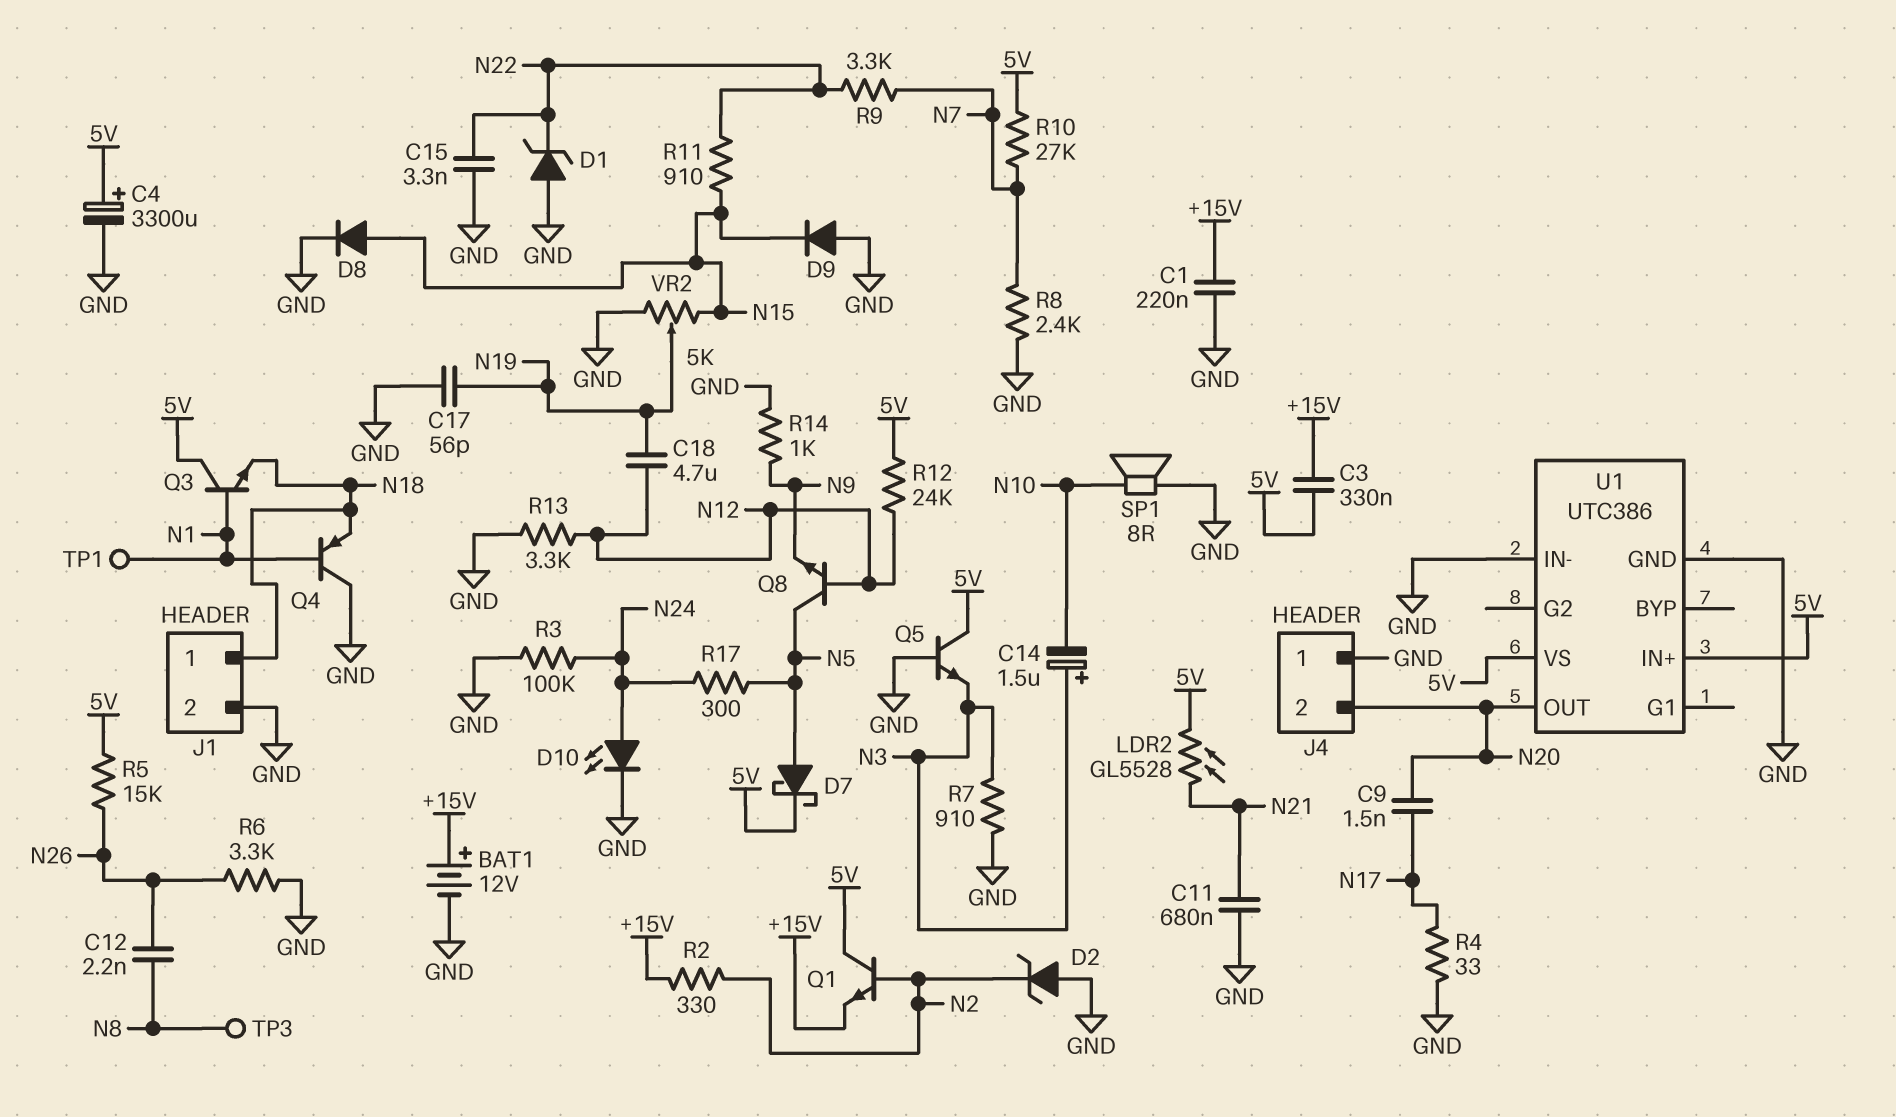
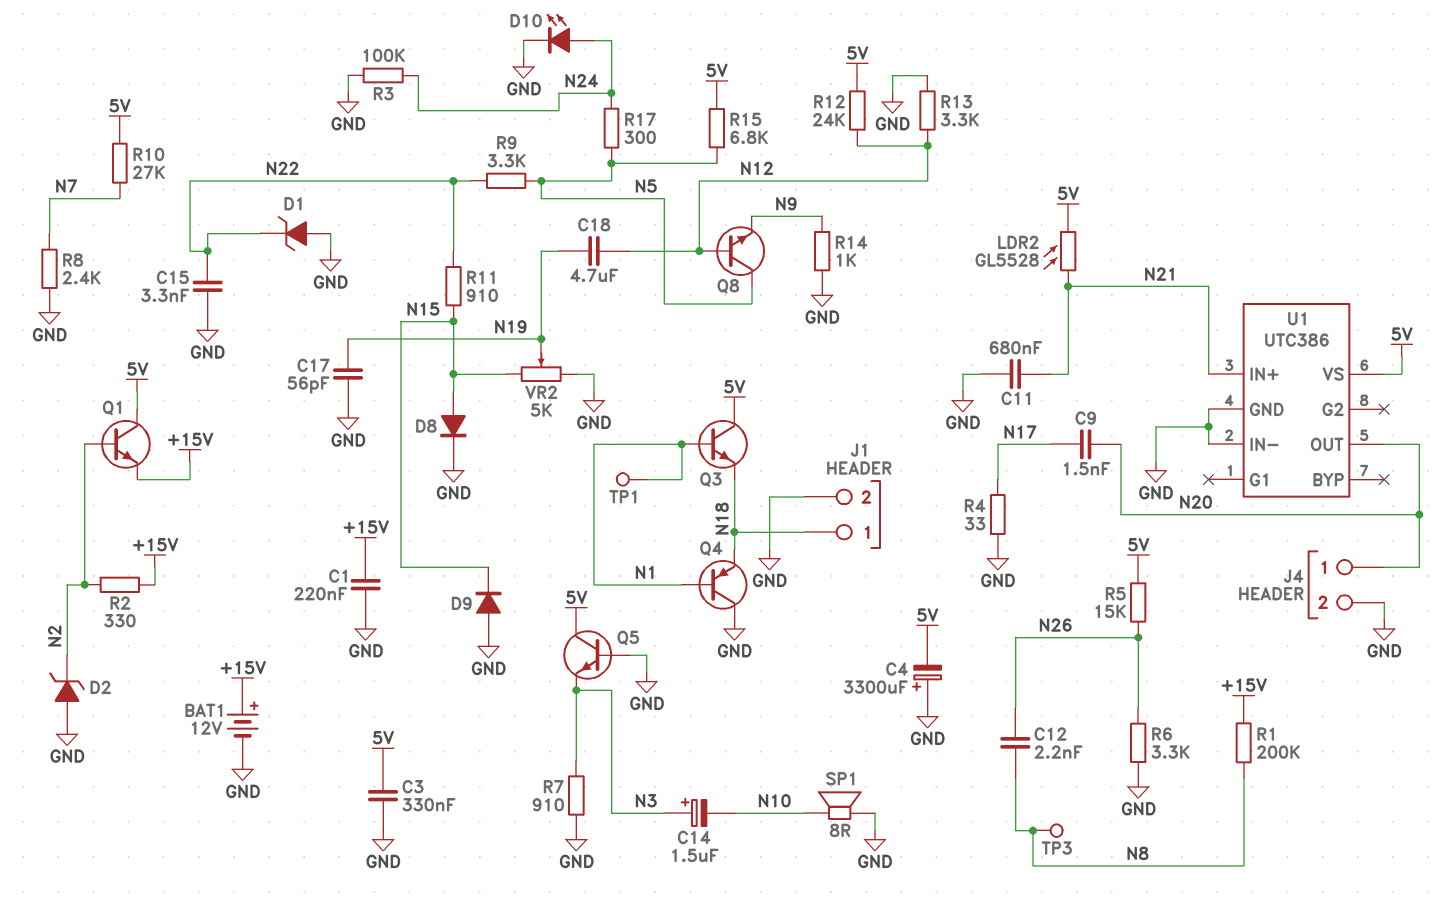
C3: 330nF (+15V, 5V) -> 330nF (5V, GND)
C4: 3300uF (plus 5V, minus GND) -> 3300uF (plus GND, minus 5V)
D7: schottky (A N5, K 5V) -> none
J4 pin 1: GND -> N20
J4 pin 2: N20 -> GND
R1: none -> 200k (+15V, N8)
R9: 3.3k (N7, N22) -> 3.3k (N5, N22)
R15: none -> 6.8k (5V, N5)
U1 pin IN+: 5V -> N21

